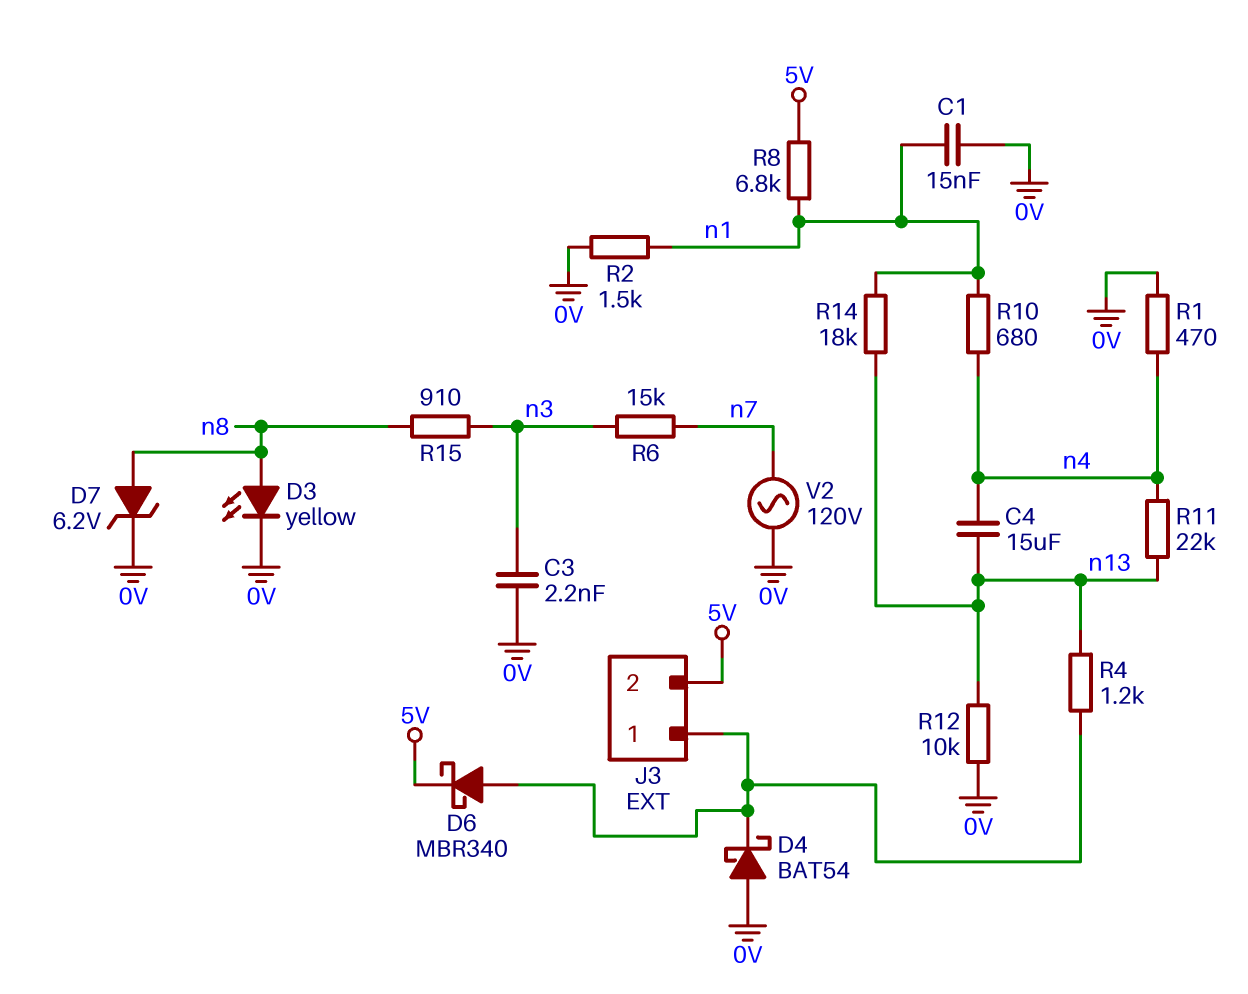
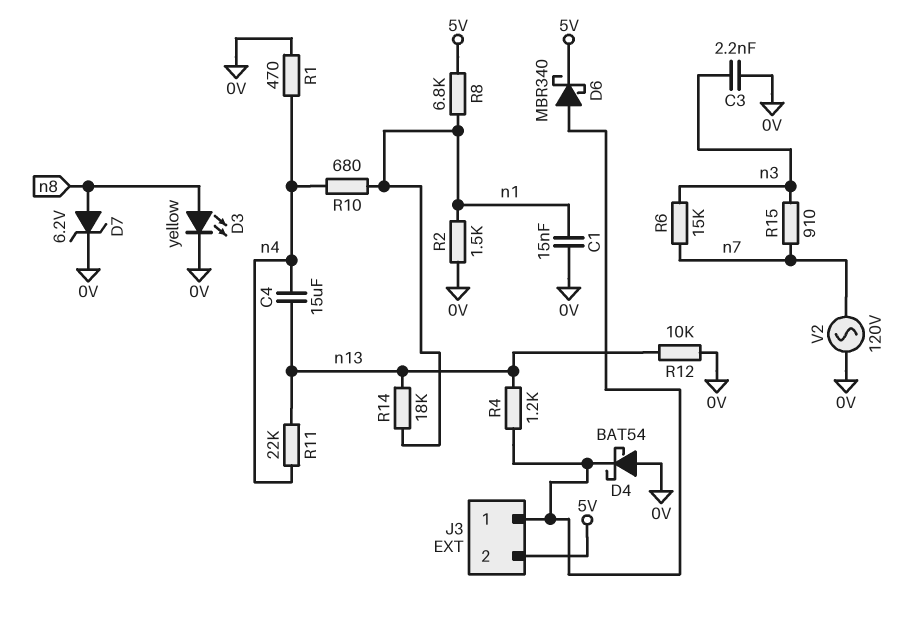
R15: 910 (n3, n8) -> 910 (n3, n7)

